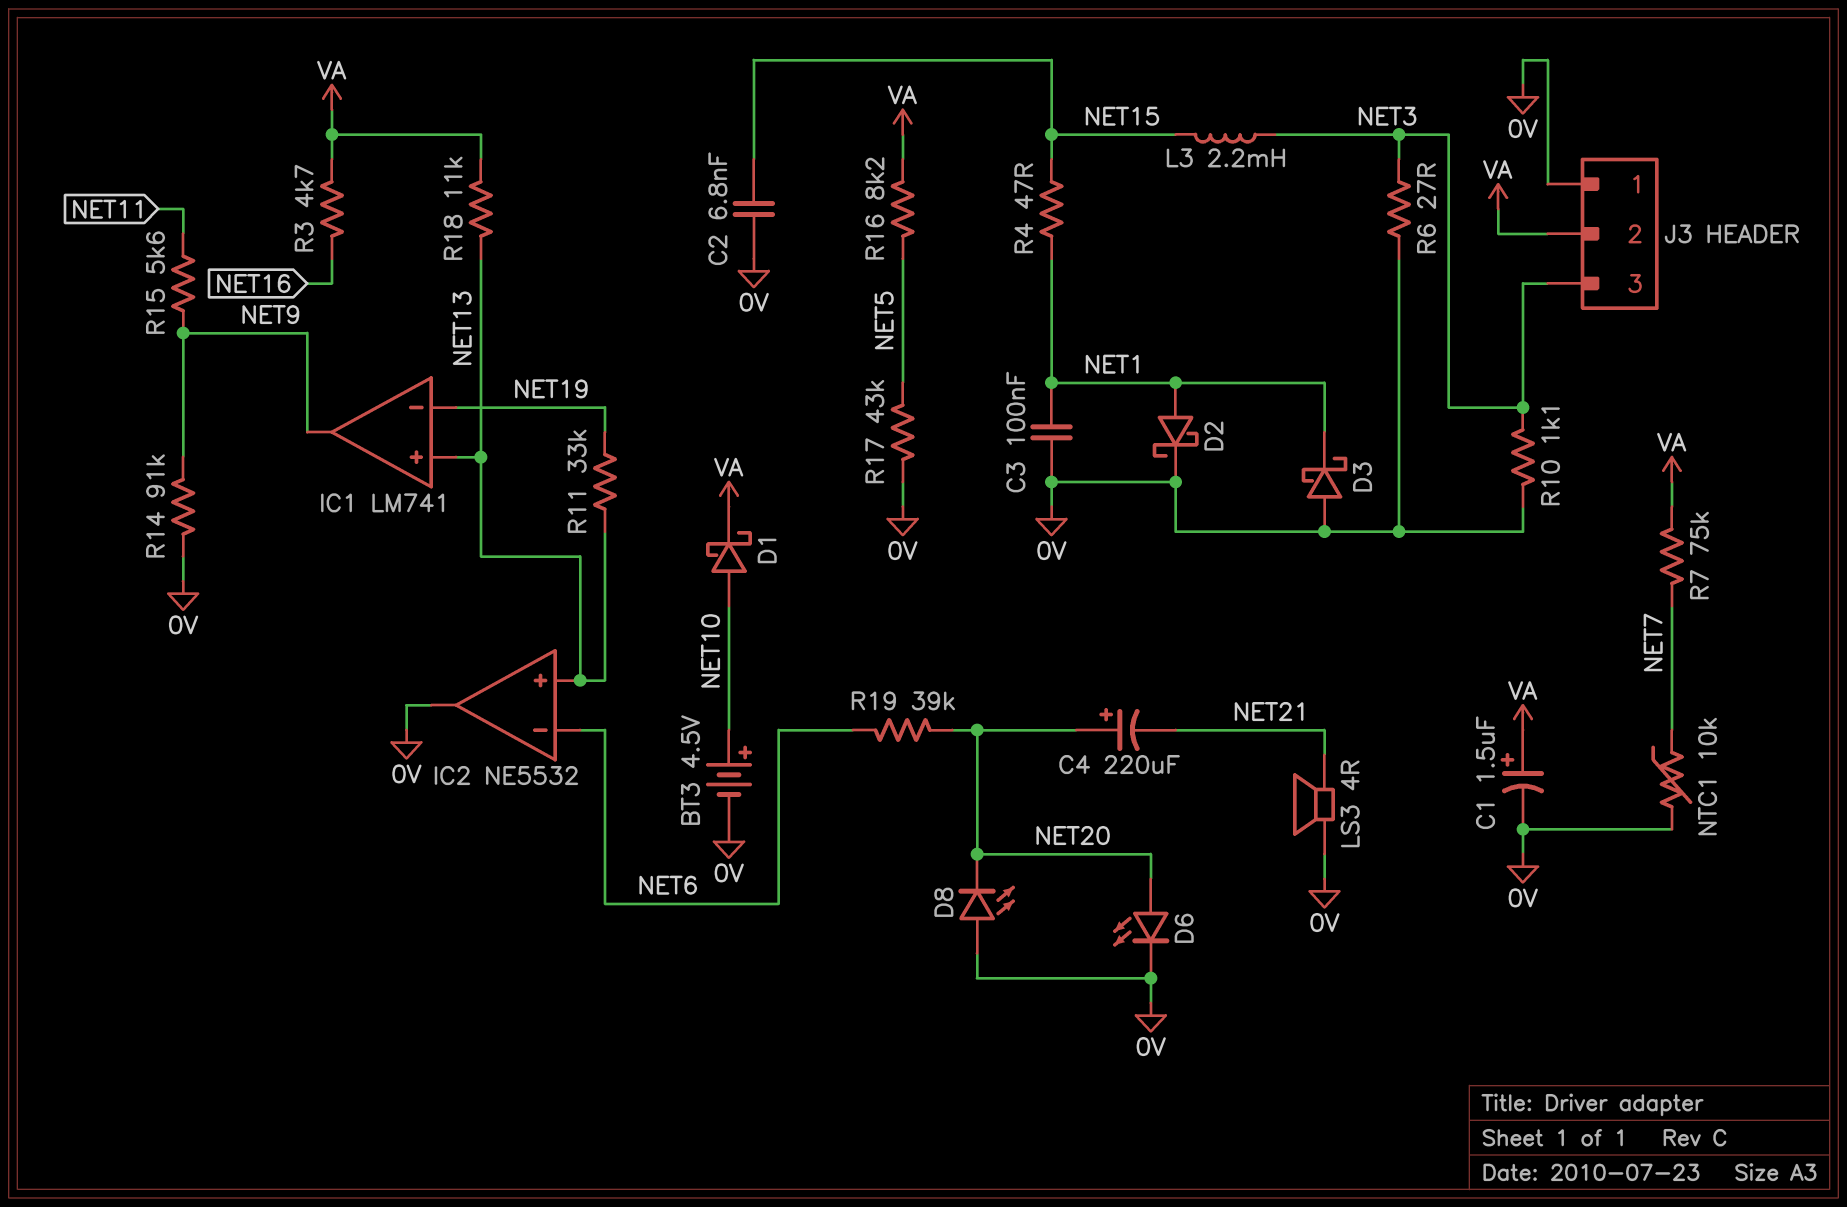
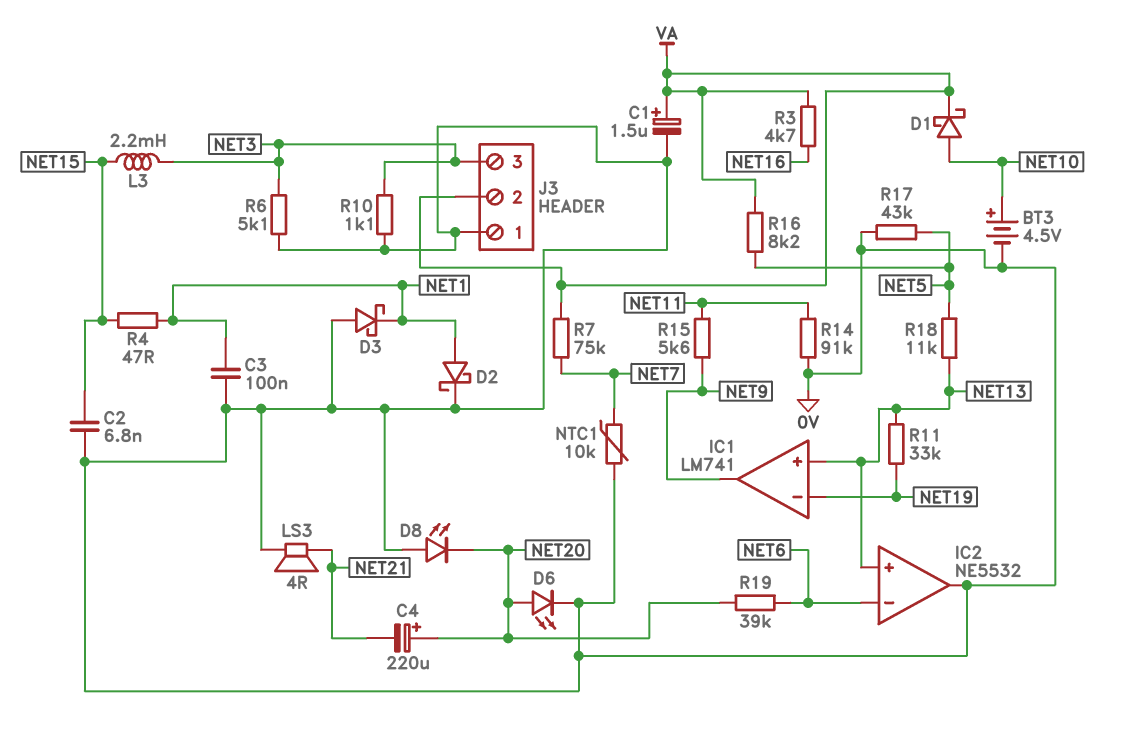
R6: 27 (0V, NET3) -> 5.1k (0V, NET3)
R14: 91k (0V, NET9) -> 91k (0V, NET11)
R18: 11k (NET13, VA) -> 11k (NET5, NET13)

